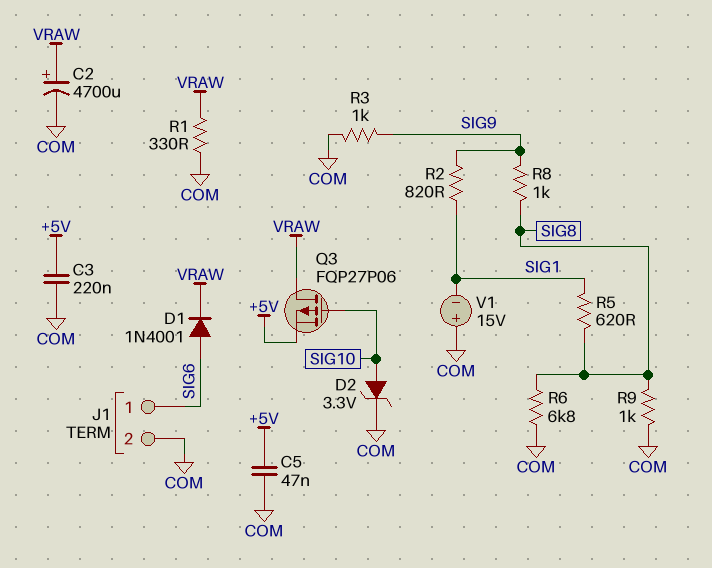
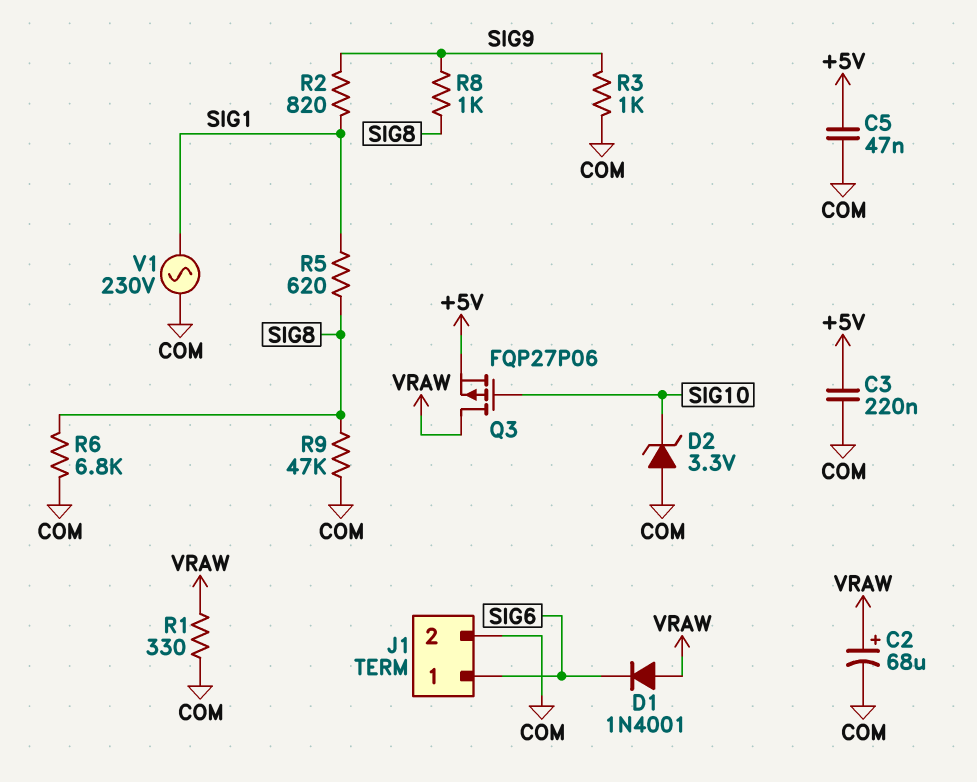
C2: 4700uF (plus VRAW, minus COM) -> 68uF (plus VRAW, minus COM)
D1: diode 1N4001 (A SIG6, K VRAW) -> diode 1N4001 (A VRAW, K SIG6)
D2: zener 3.3V (A SIG10, K COM) -> zener 3.3V (A COM, K SIG10)
R9: 1k (COM, SIG8) -> 47k (COM, SIG8)
V1: 15V (plus COM, minus SIG1) -> AC 230V (COM, SIG1)

